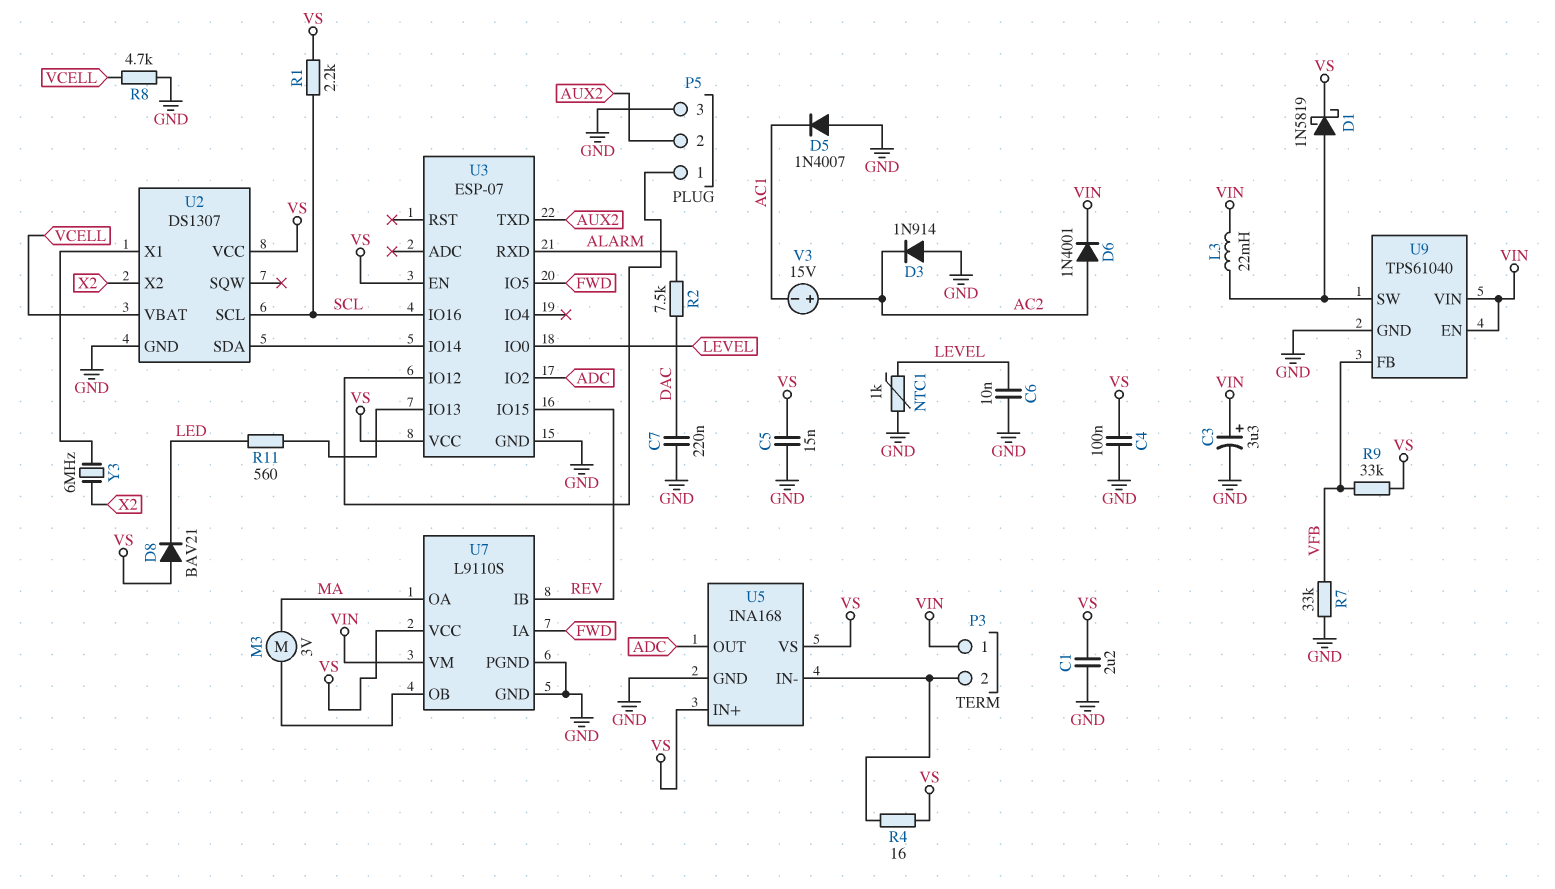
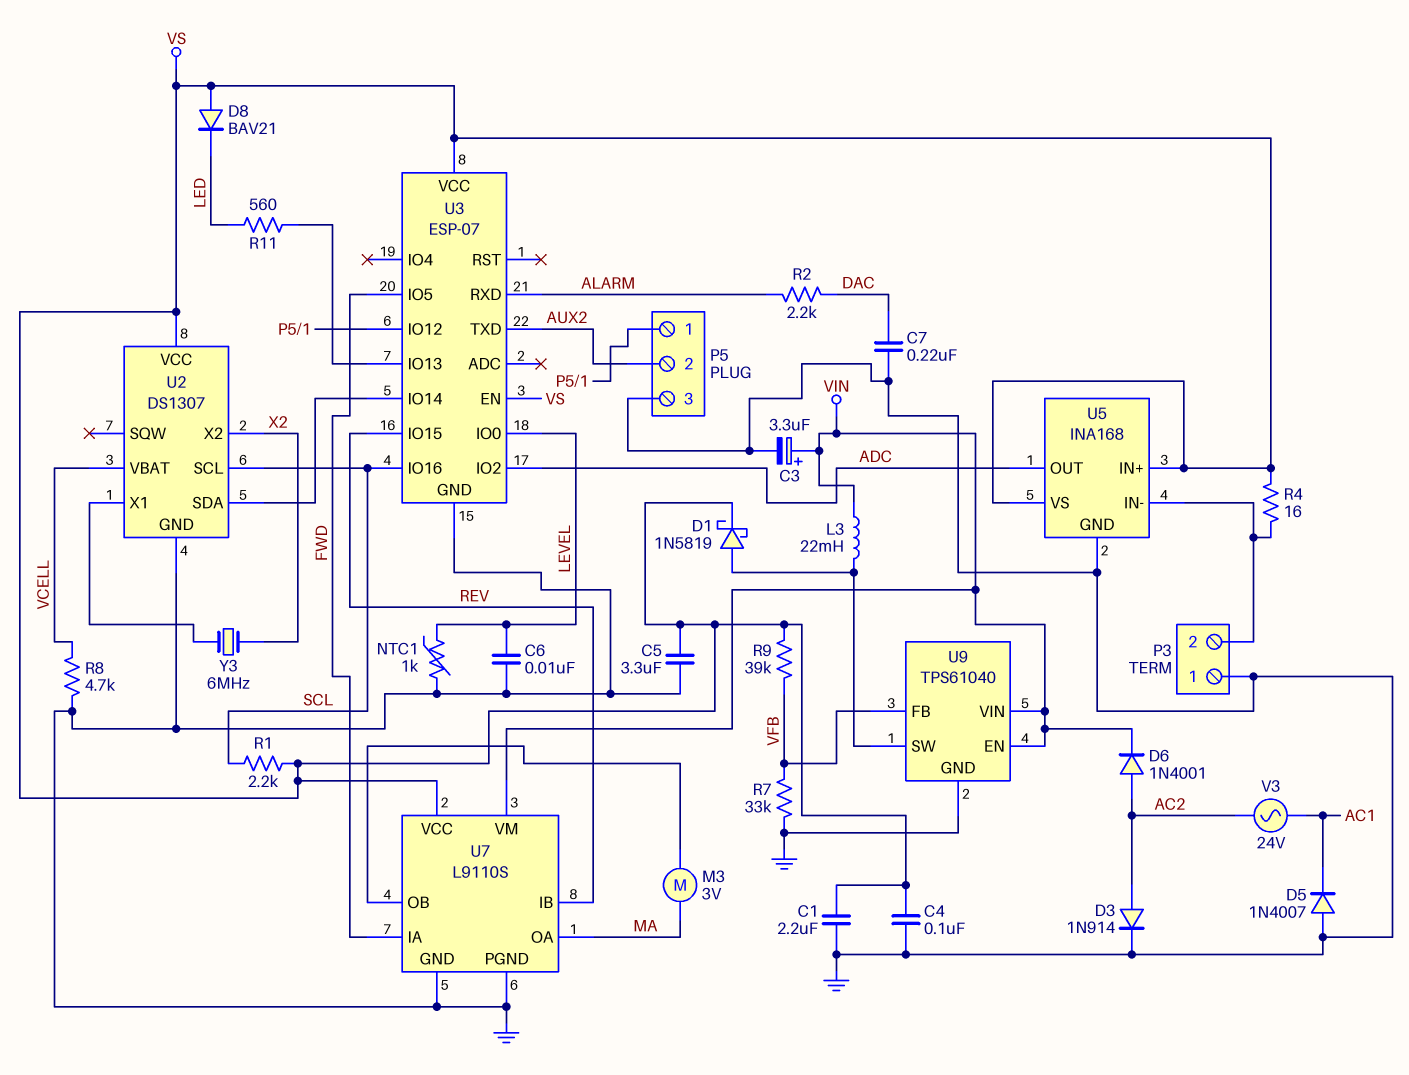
C5: 15nF (GND, VS) -> 3.3uF (GND, VS)
D3: diode 1N914 (A GND, K AC2) -> diode 1N914 (A AC2, K GND)
P3 pin 1: VIN -> GND
R2: 7.5k (ALARM, DAC) -> 2.2k (ALARM, DAC)
R9: 33k (VFB, VS) -> 39k (VFB, VS)
V3: 15V (plus AC2, minus AC1) -> AC 24V (AC1, AC2)

